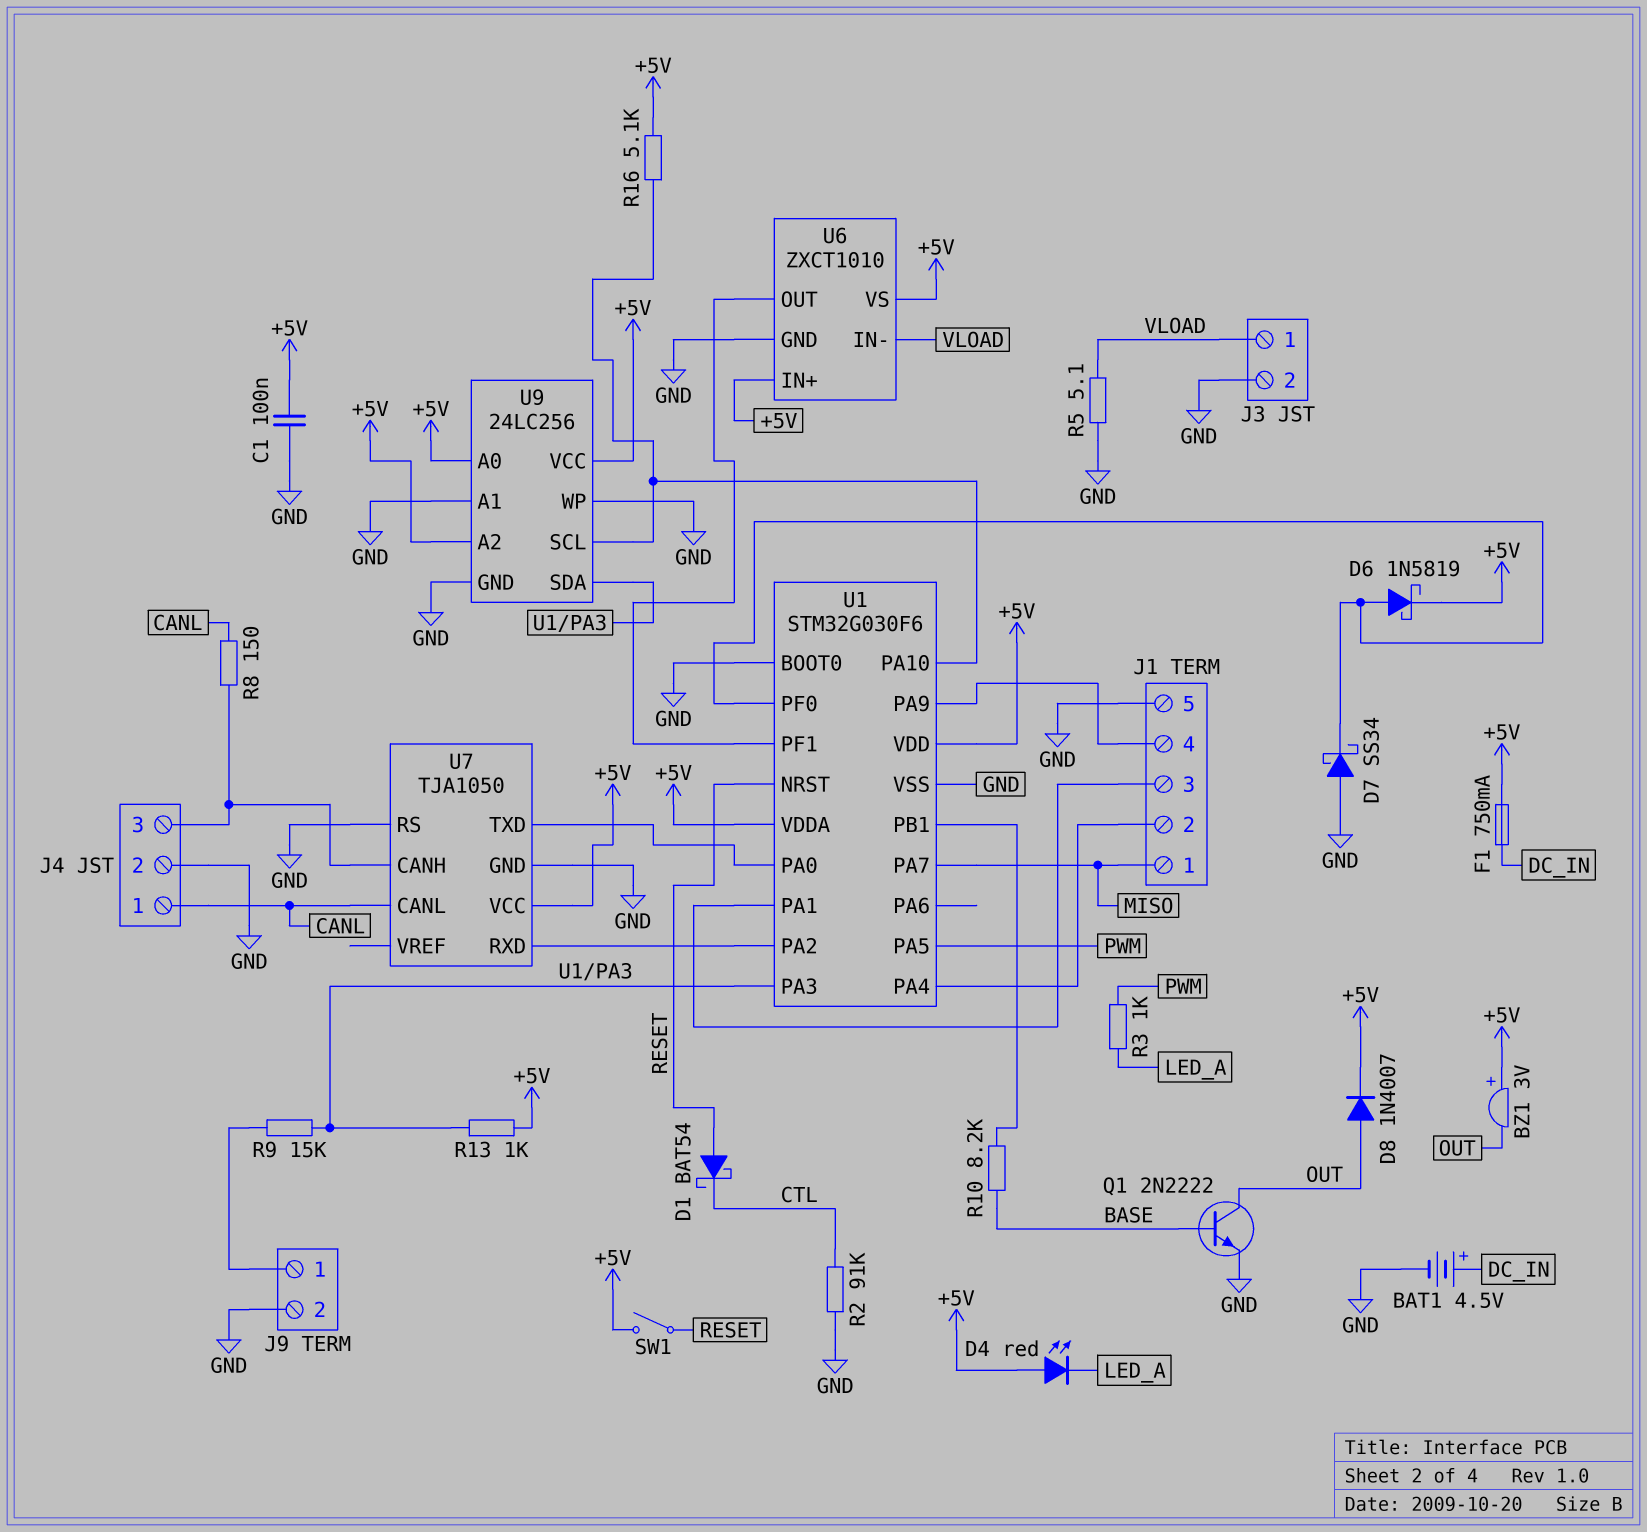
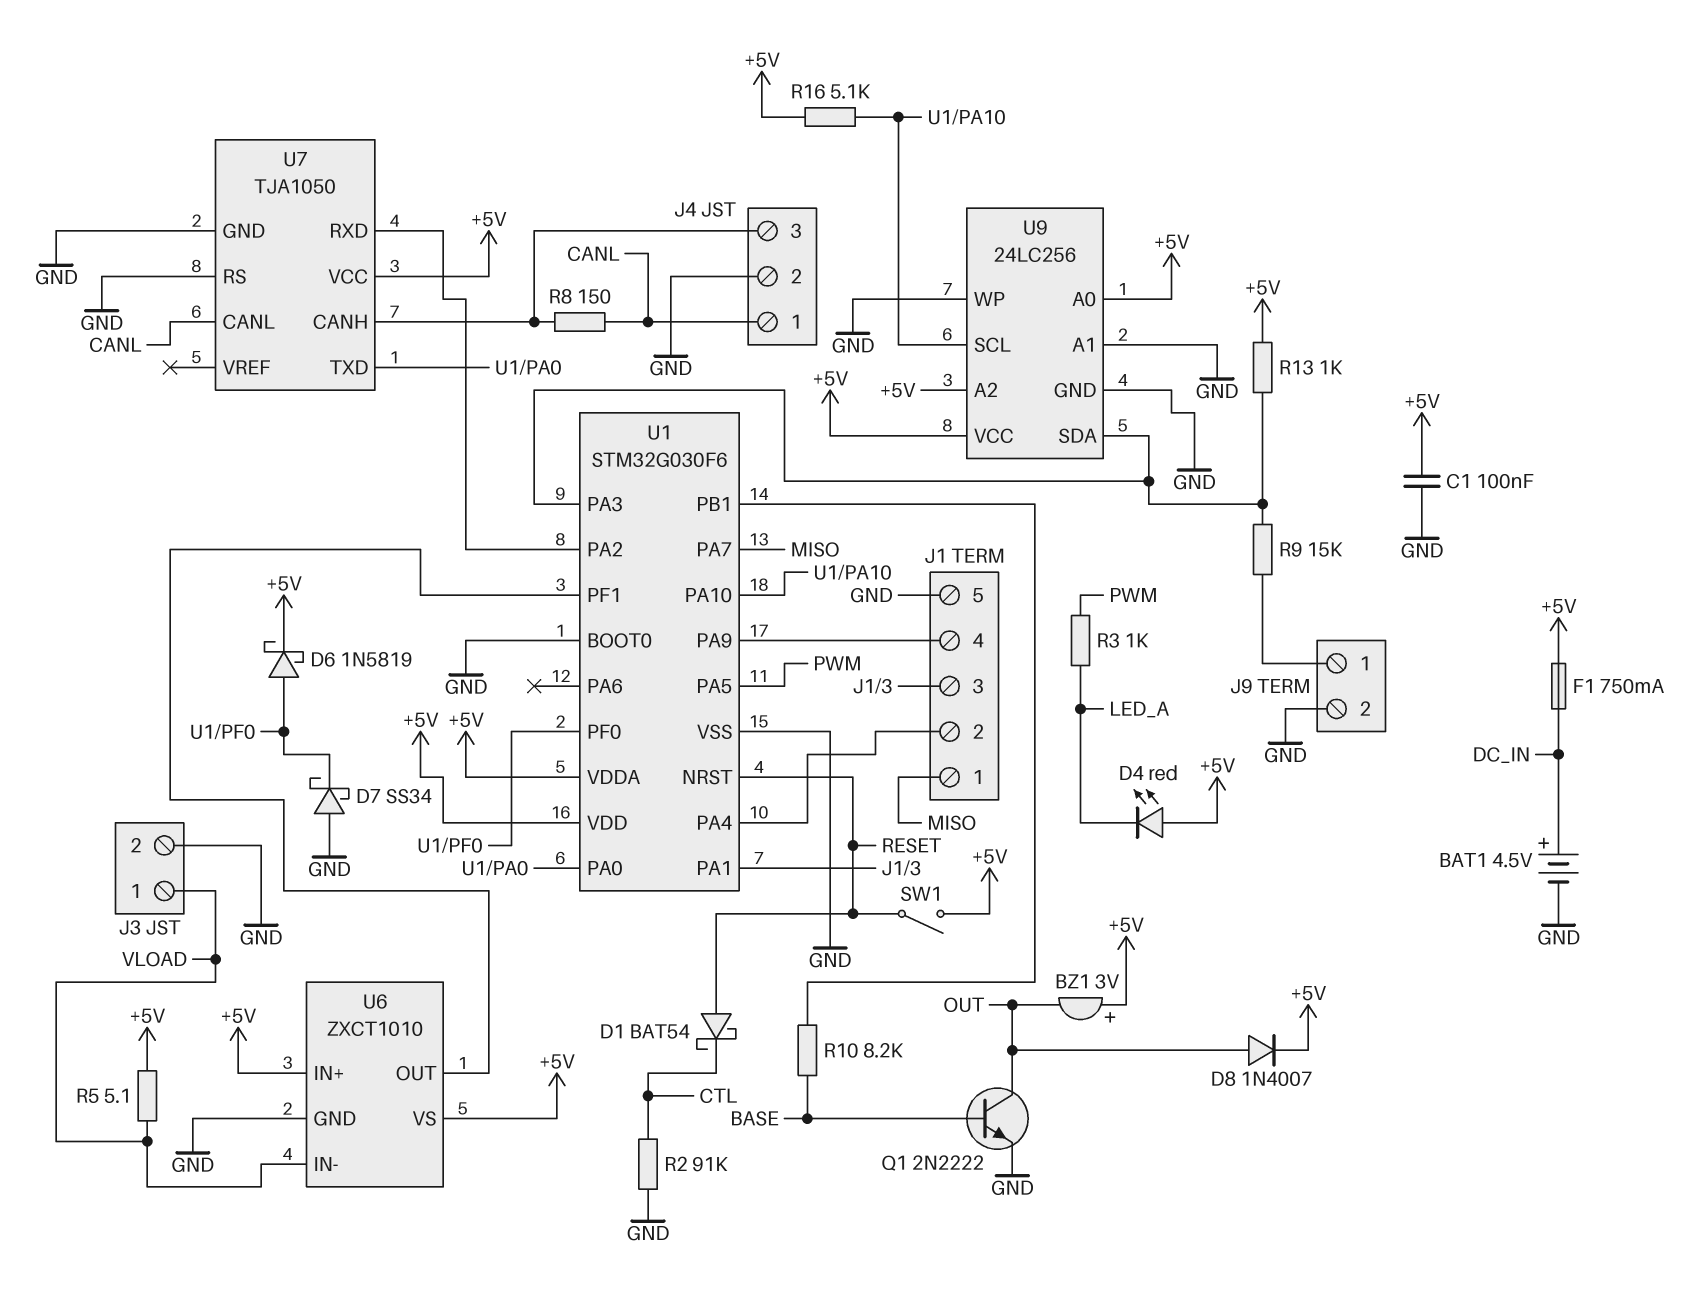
R5: 5.1 (GND, VLOAD) -> 5.1 (+5V, VLOAD)

